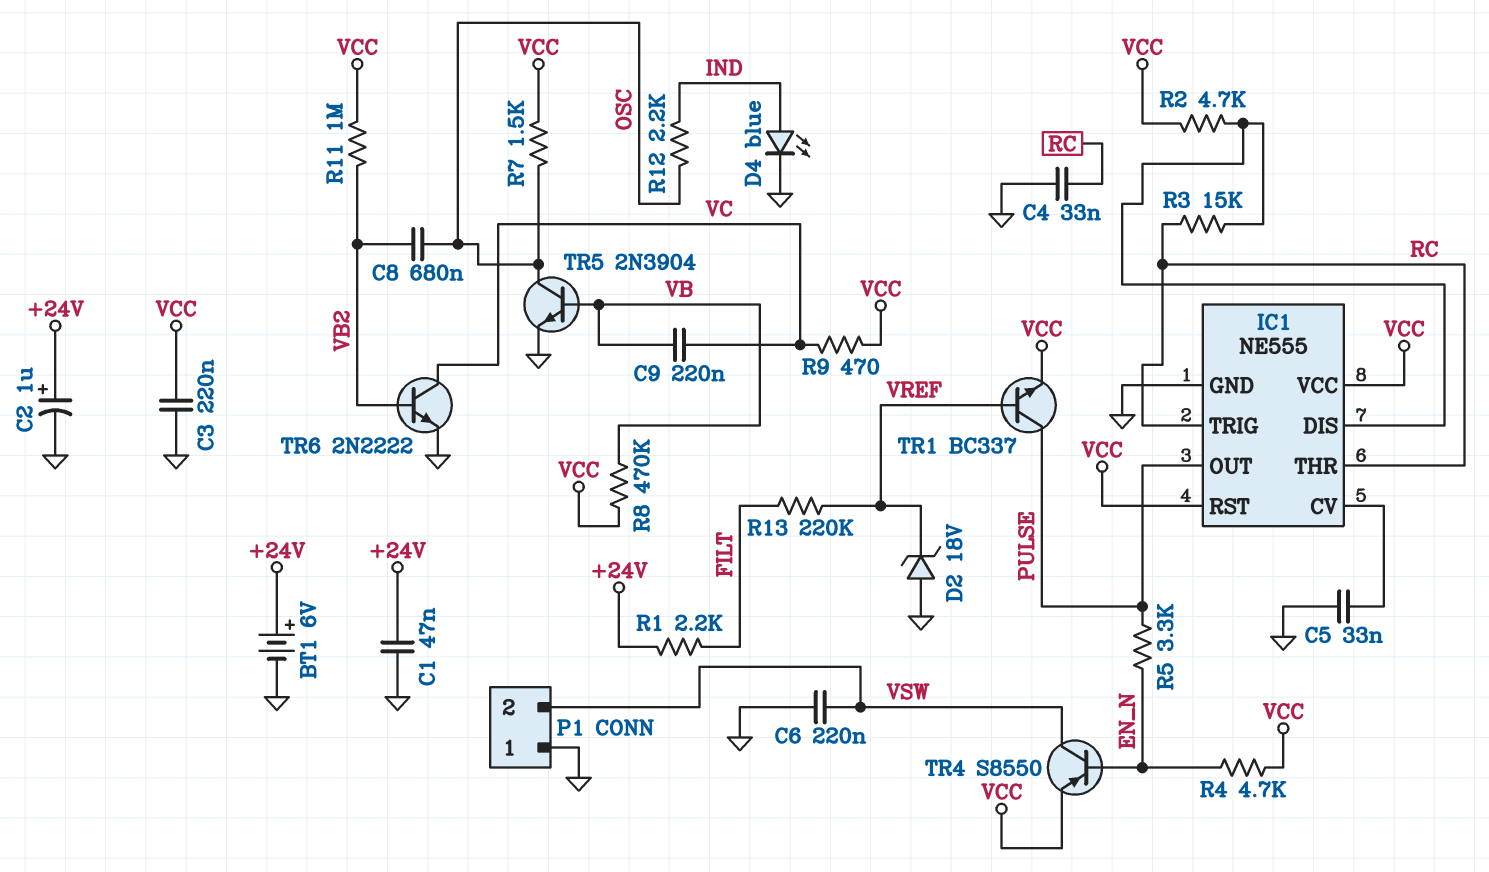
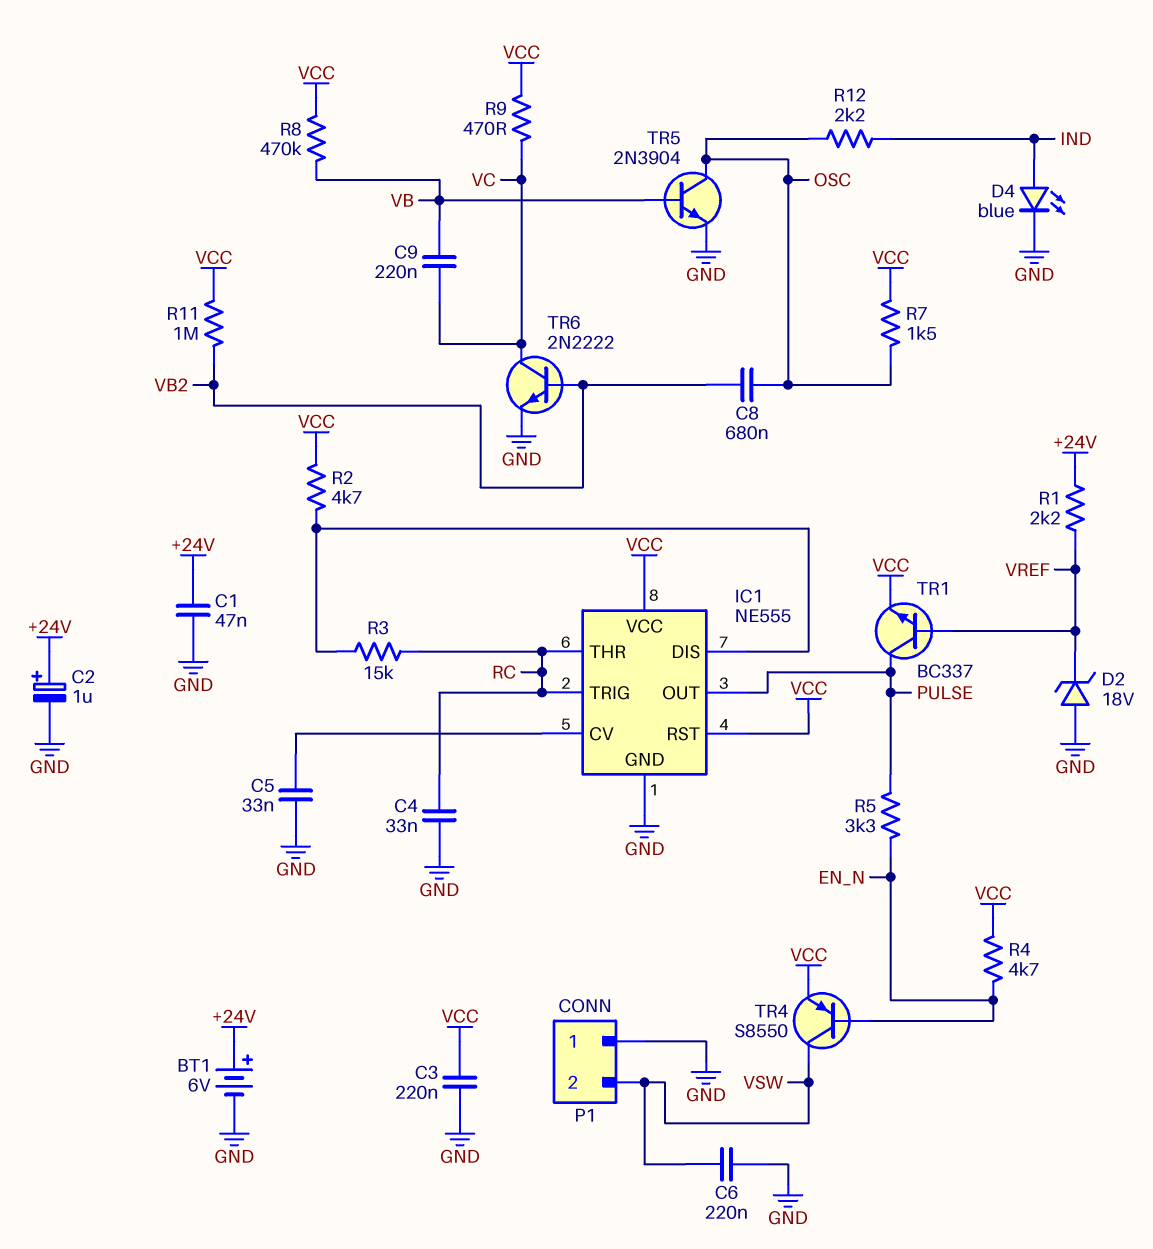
R1: 2.2k (+24V, FILT) -> 2.2k (+24V, VREF)
R13: 220k (FILT, VREF) -> none

